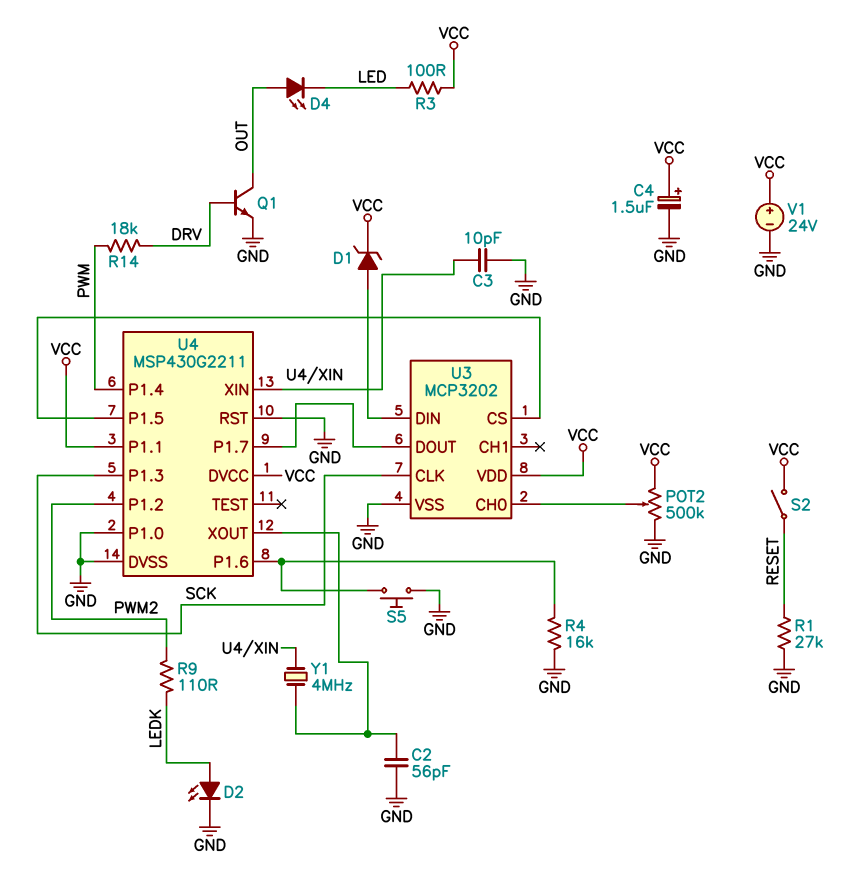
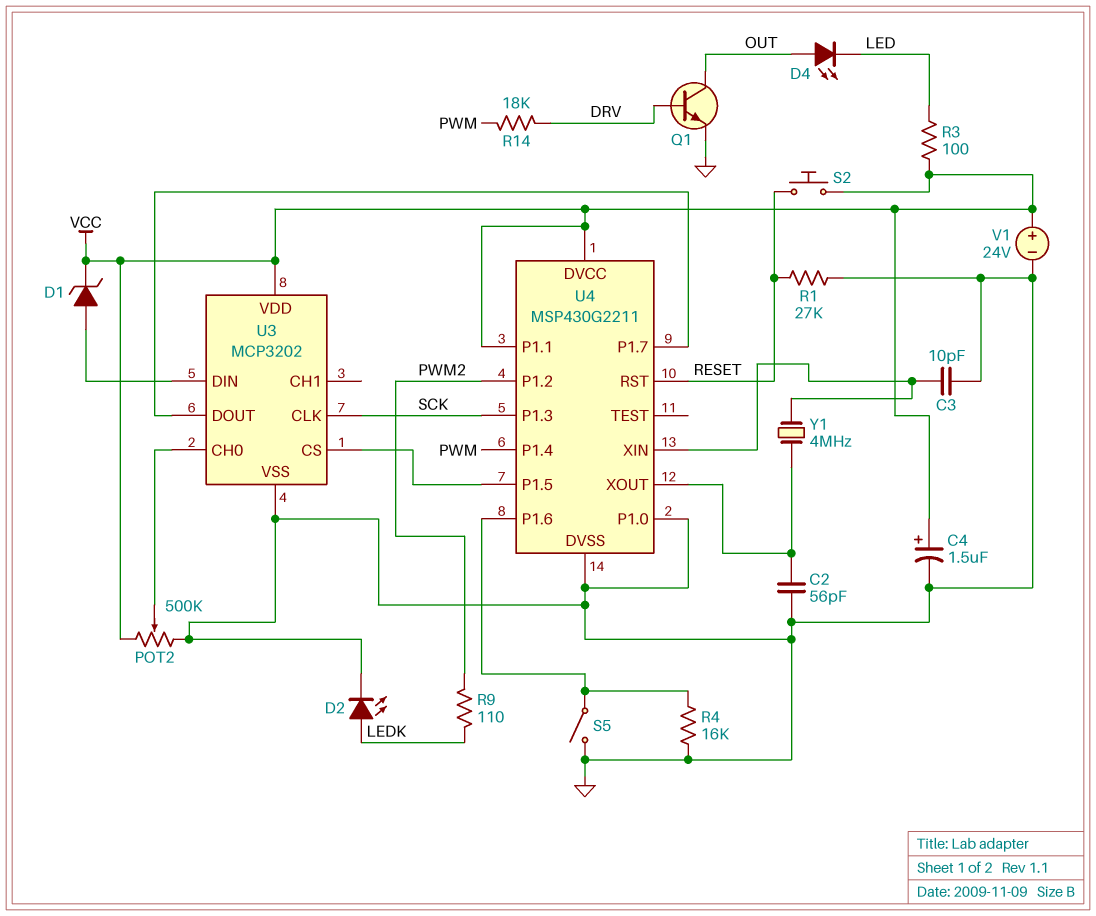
S2: switch (RESET, VCC) -> button (RESET, VCC)
S5: button (GND, U4/P1.6) -> switch (GND, U4/P1.6)
U4 pin RST: GND -> RESET

